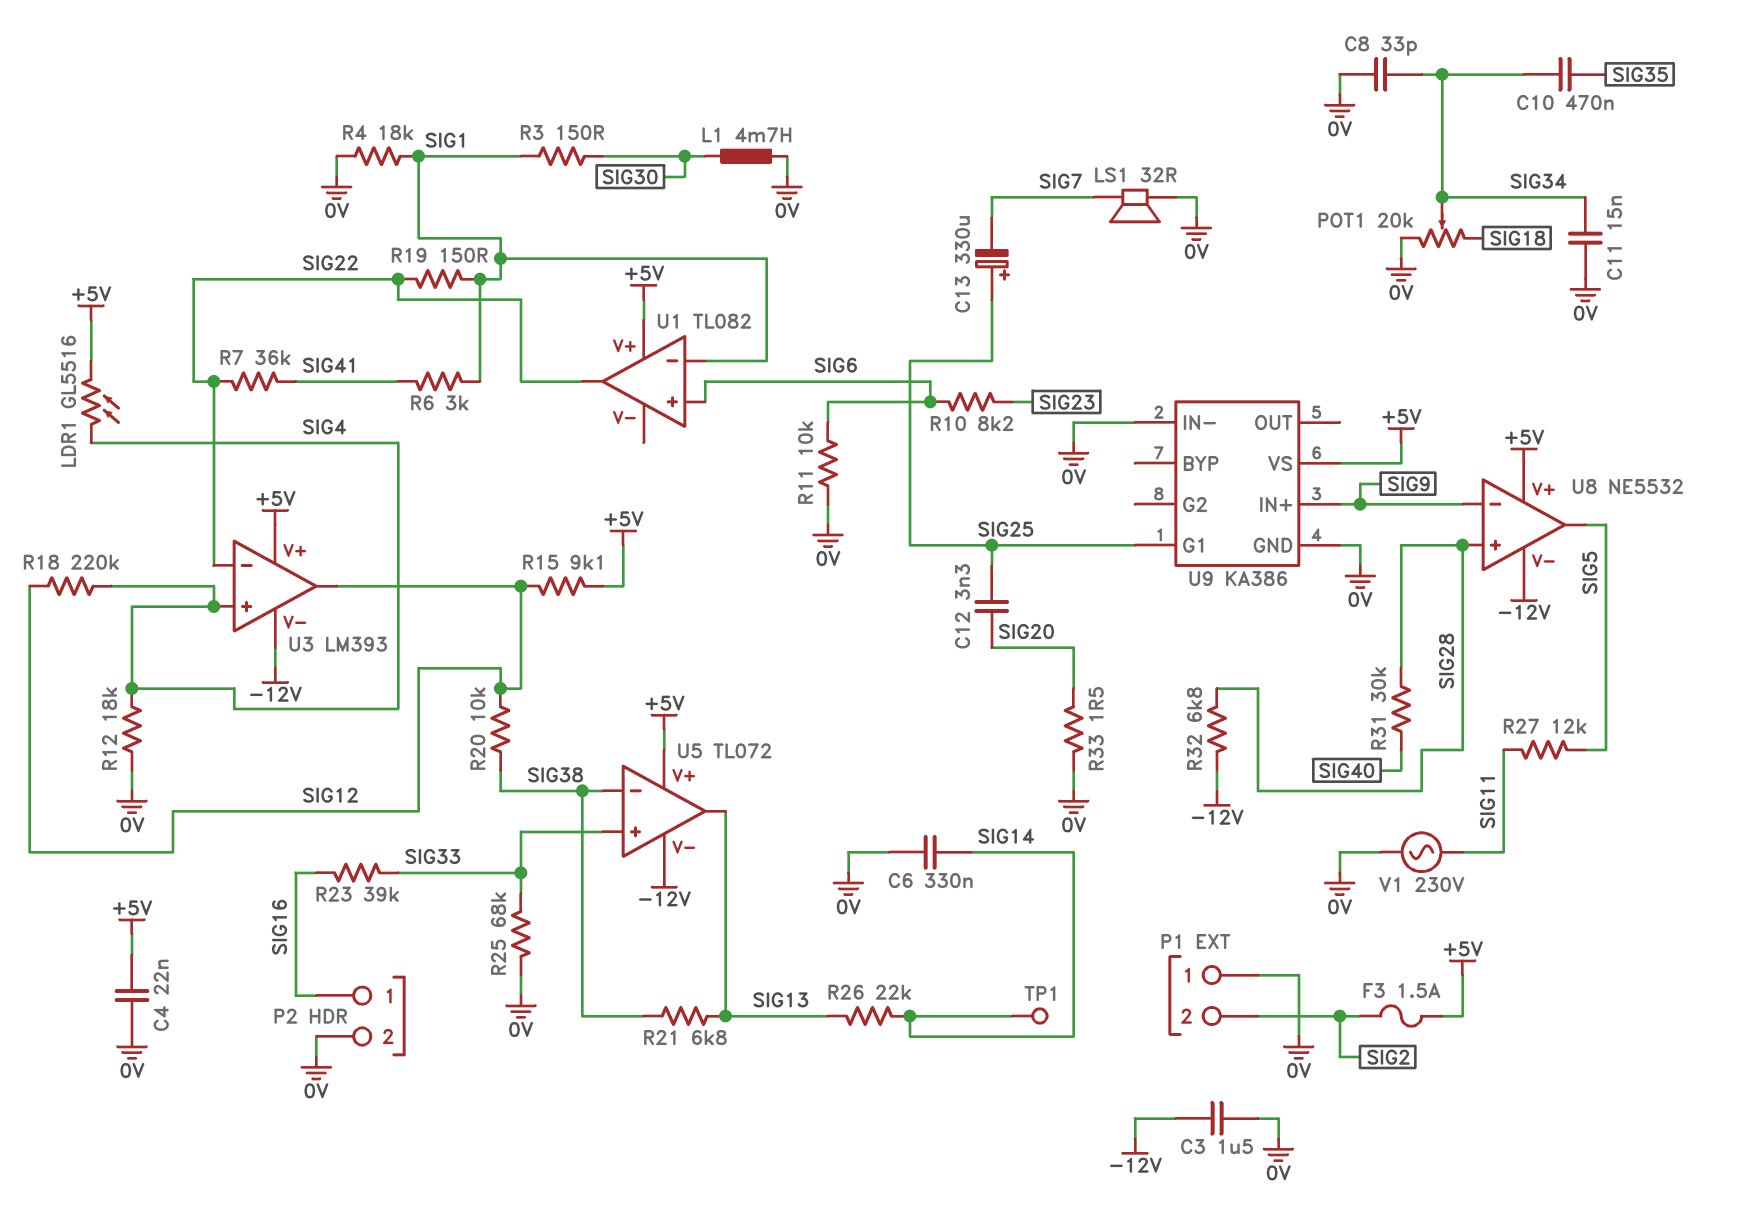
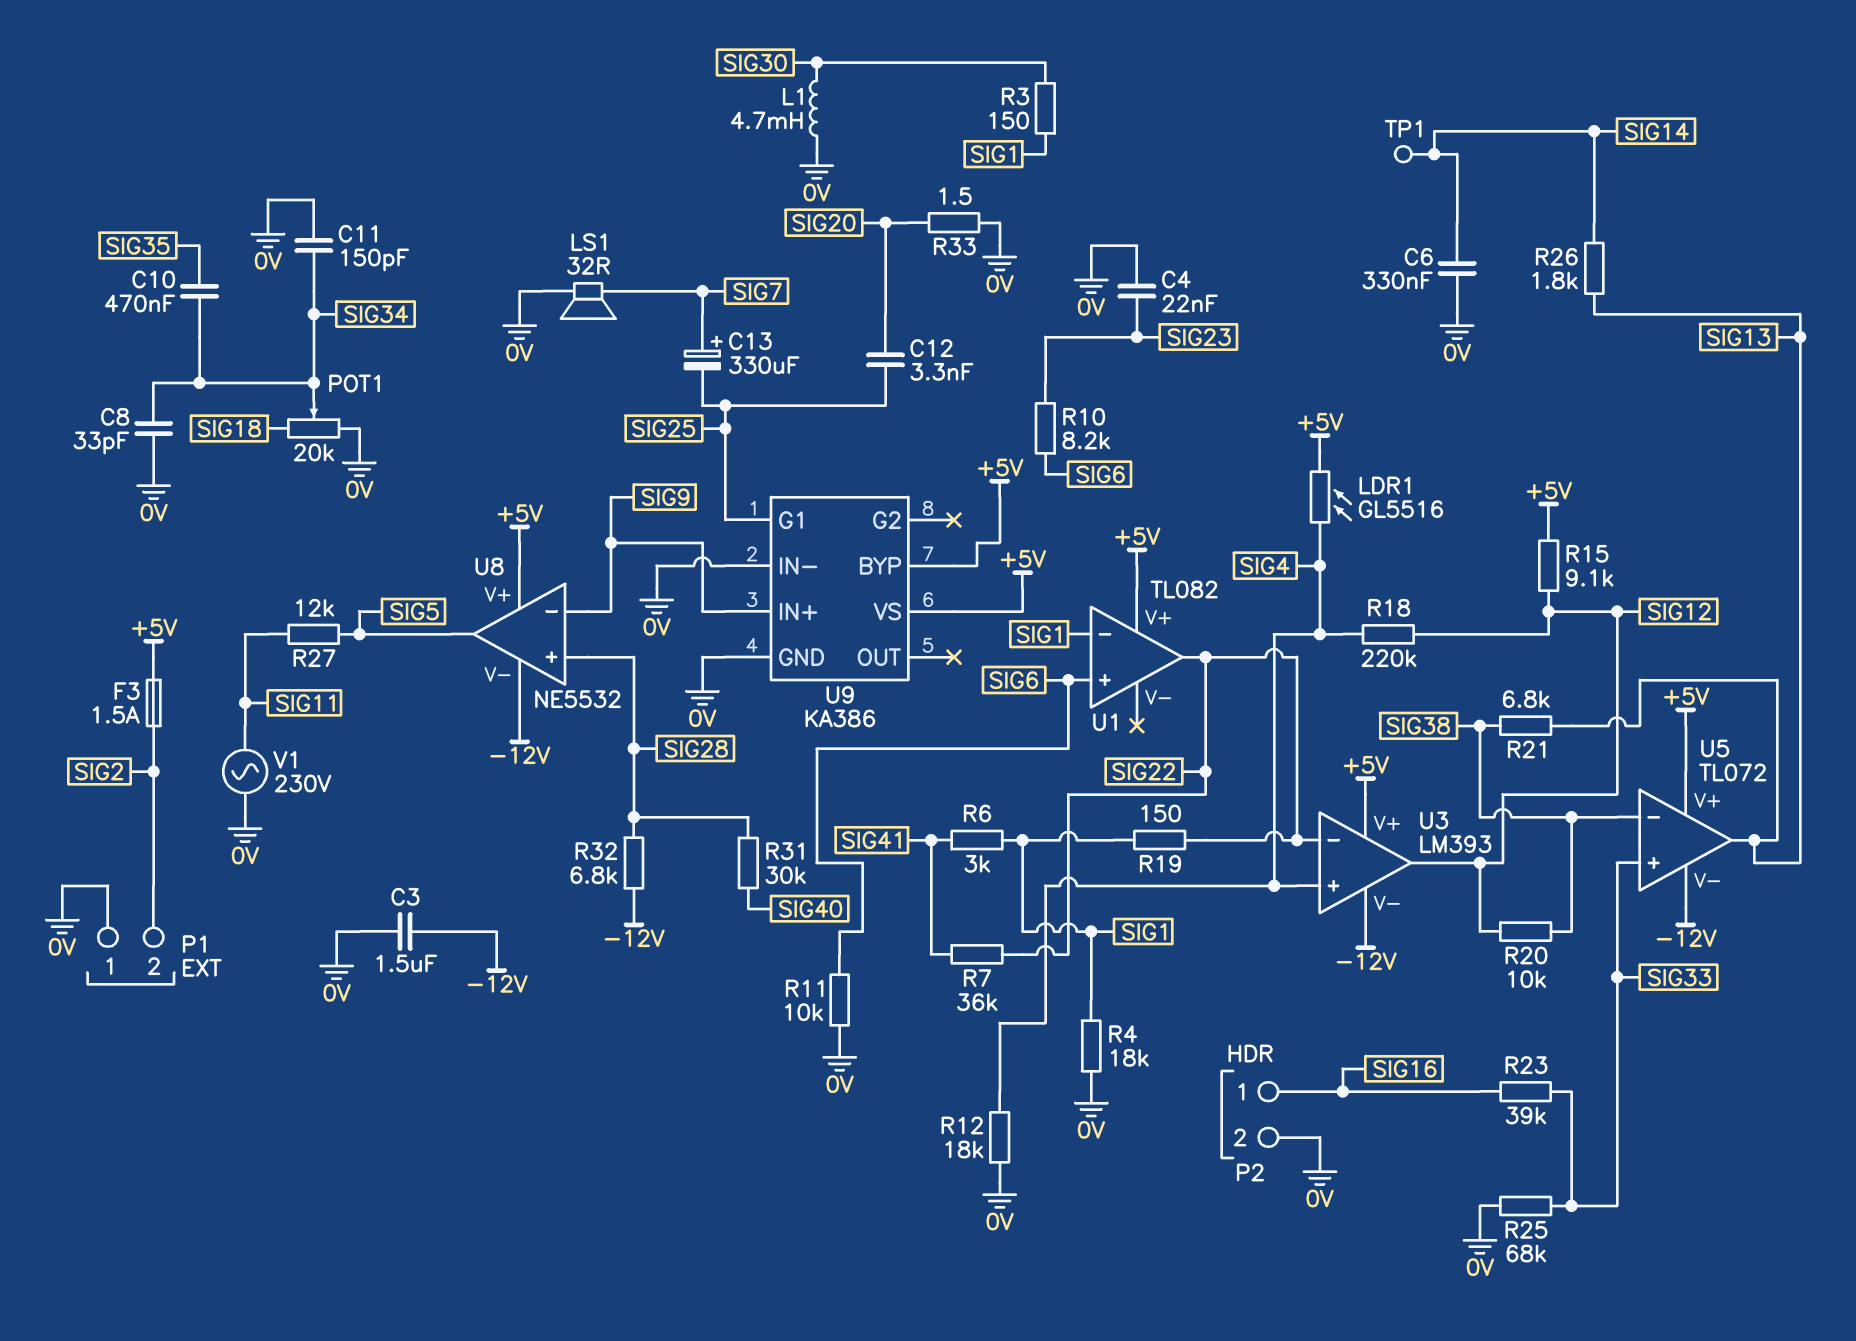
C4: 22nF (+5V, 0V) -> 22nF (0V, SIG23)
C11: 15nF (0V, SIG34) -> 150pF (0V, SIG34)
C13: 330uF (plus SIG25, minus SIG7) -> 330uF (plus SIG7, minus SIG25)
R26: 22k (SIG13, SIG14) -> 1.8k (SIG13, SIG14)
U9 pin BYP: none -> +5V

